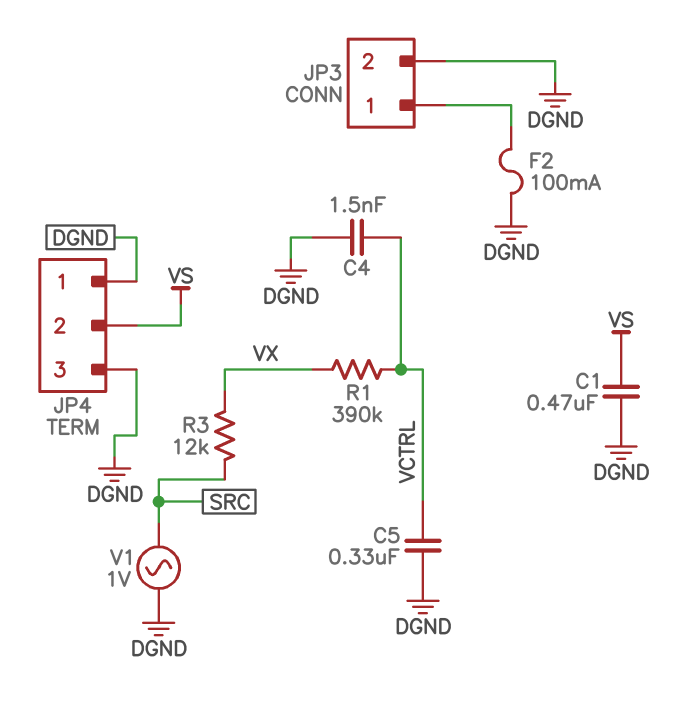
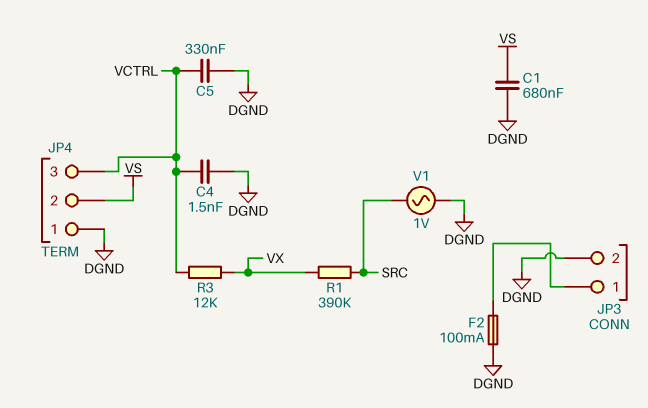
C1: 470nF (DGND, VS) -> 680nF (DGND, VS)
JP4 pin 3: DGND -> VCTRL
R1: 390k (VCTRL, VX) -> 390k (SRC, VX)
R3: 12k (SRC, VX) -> 12k (VCTRL, VX)

